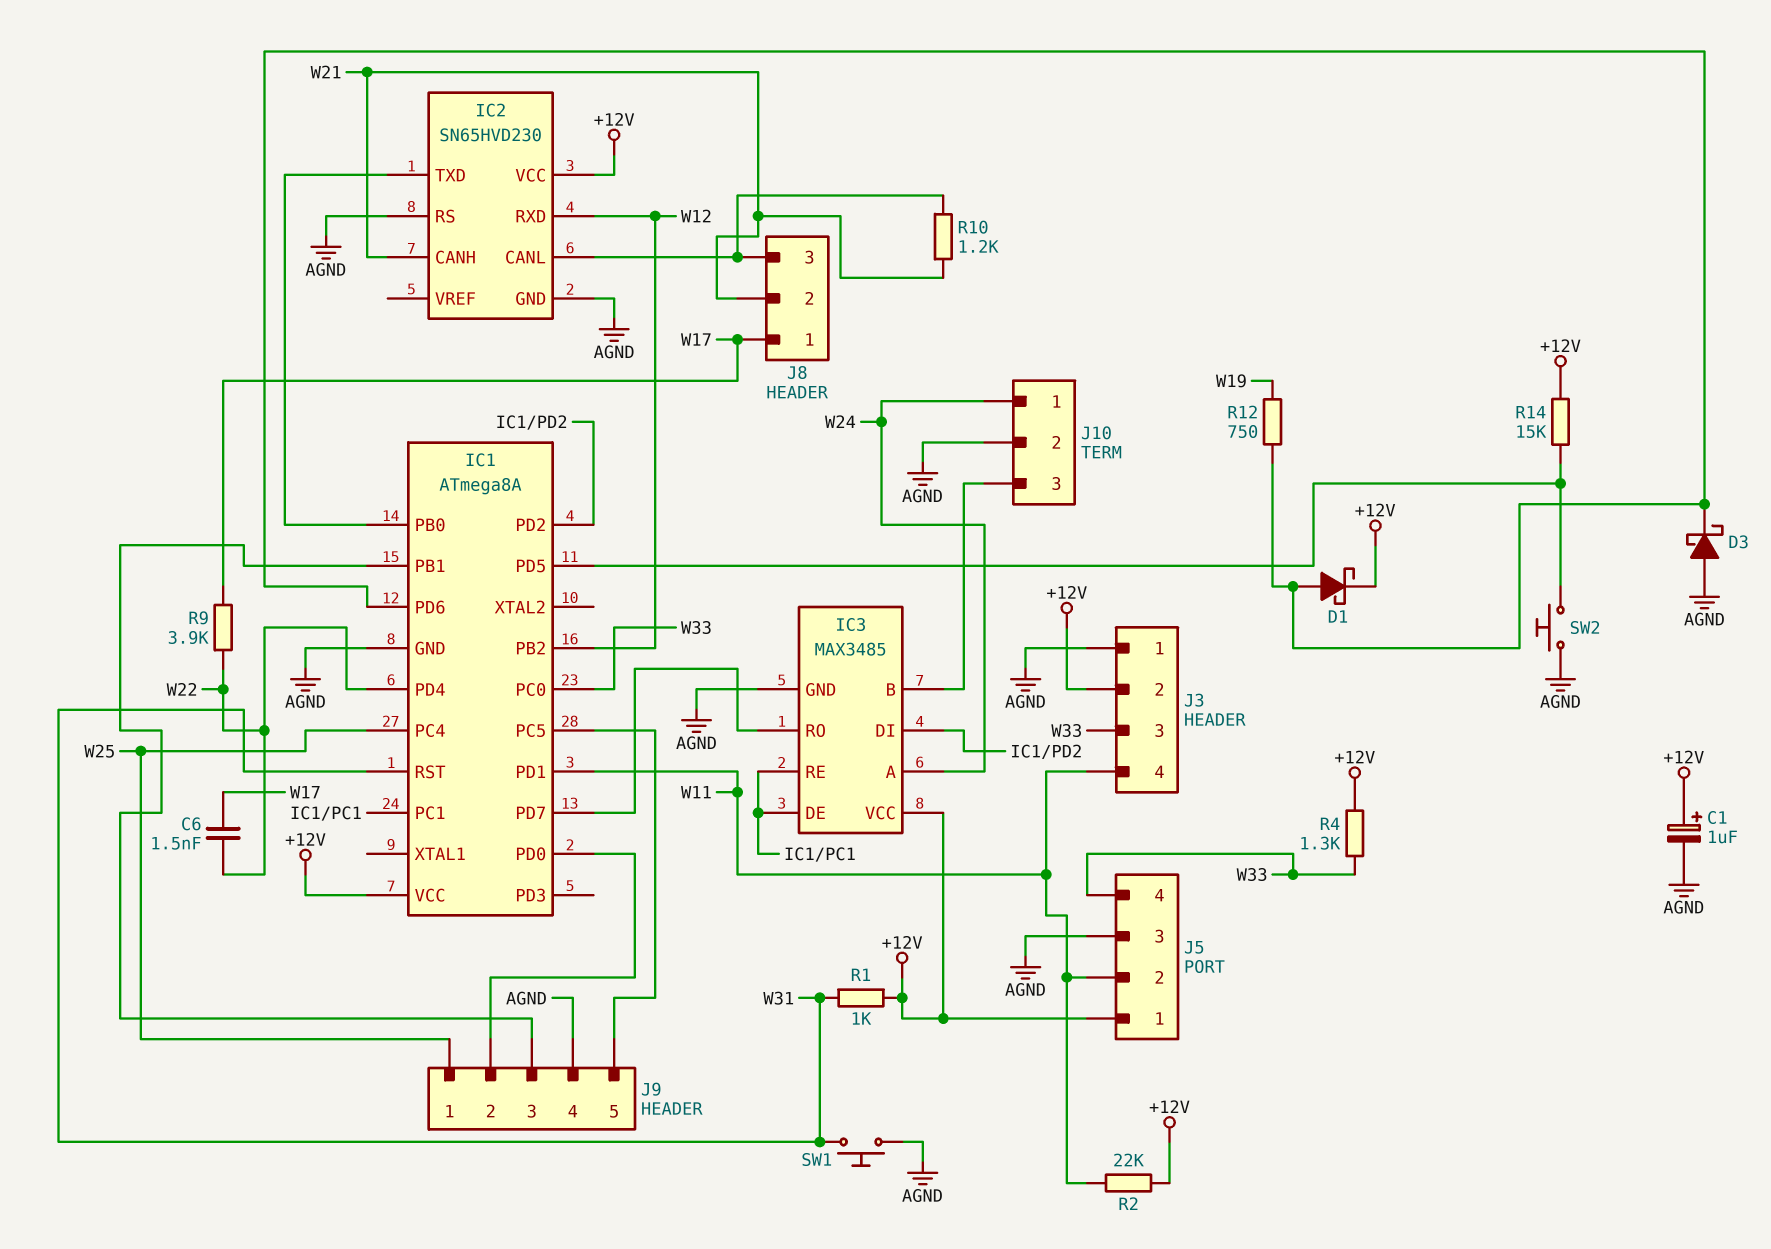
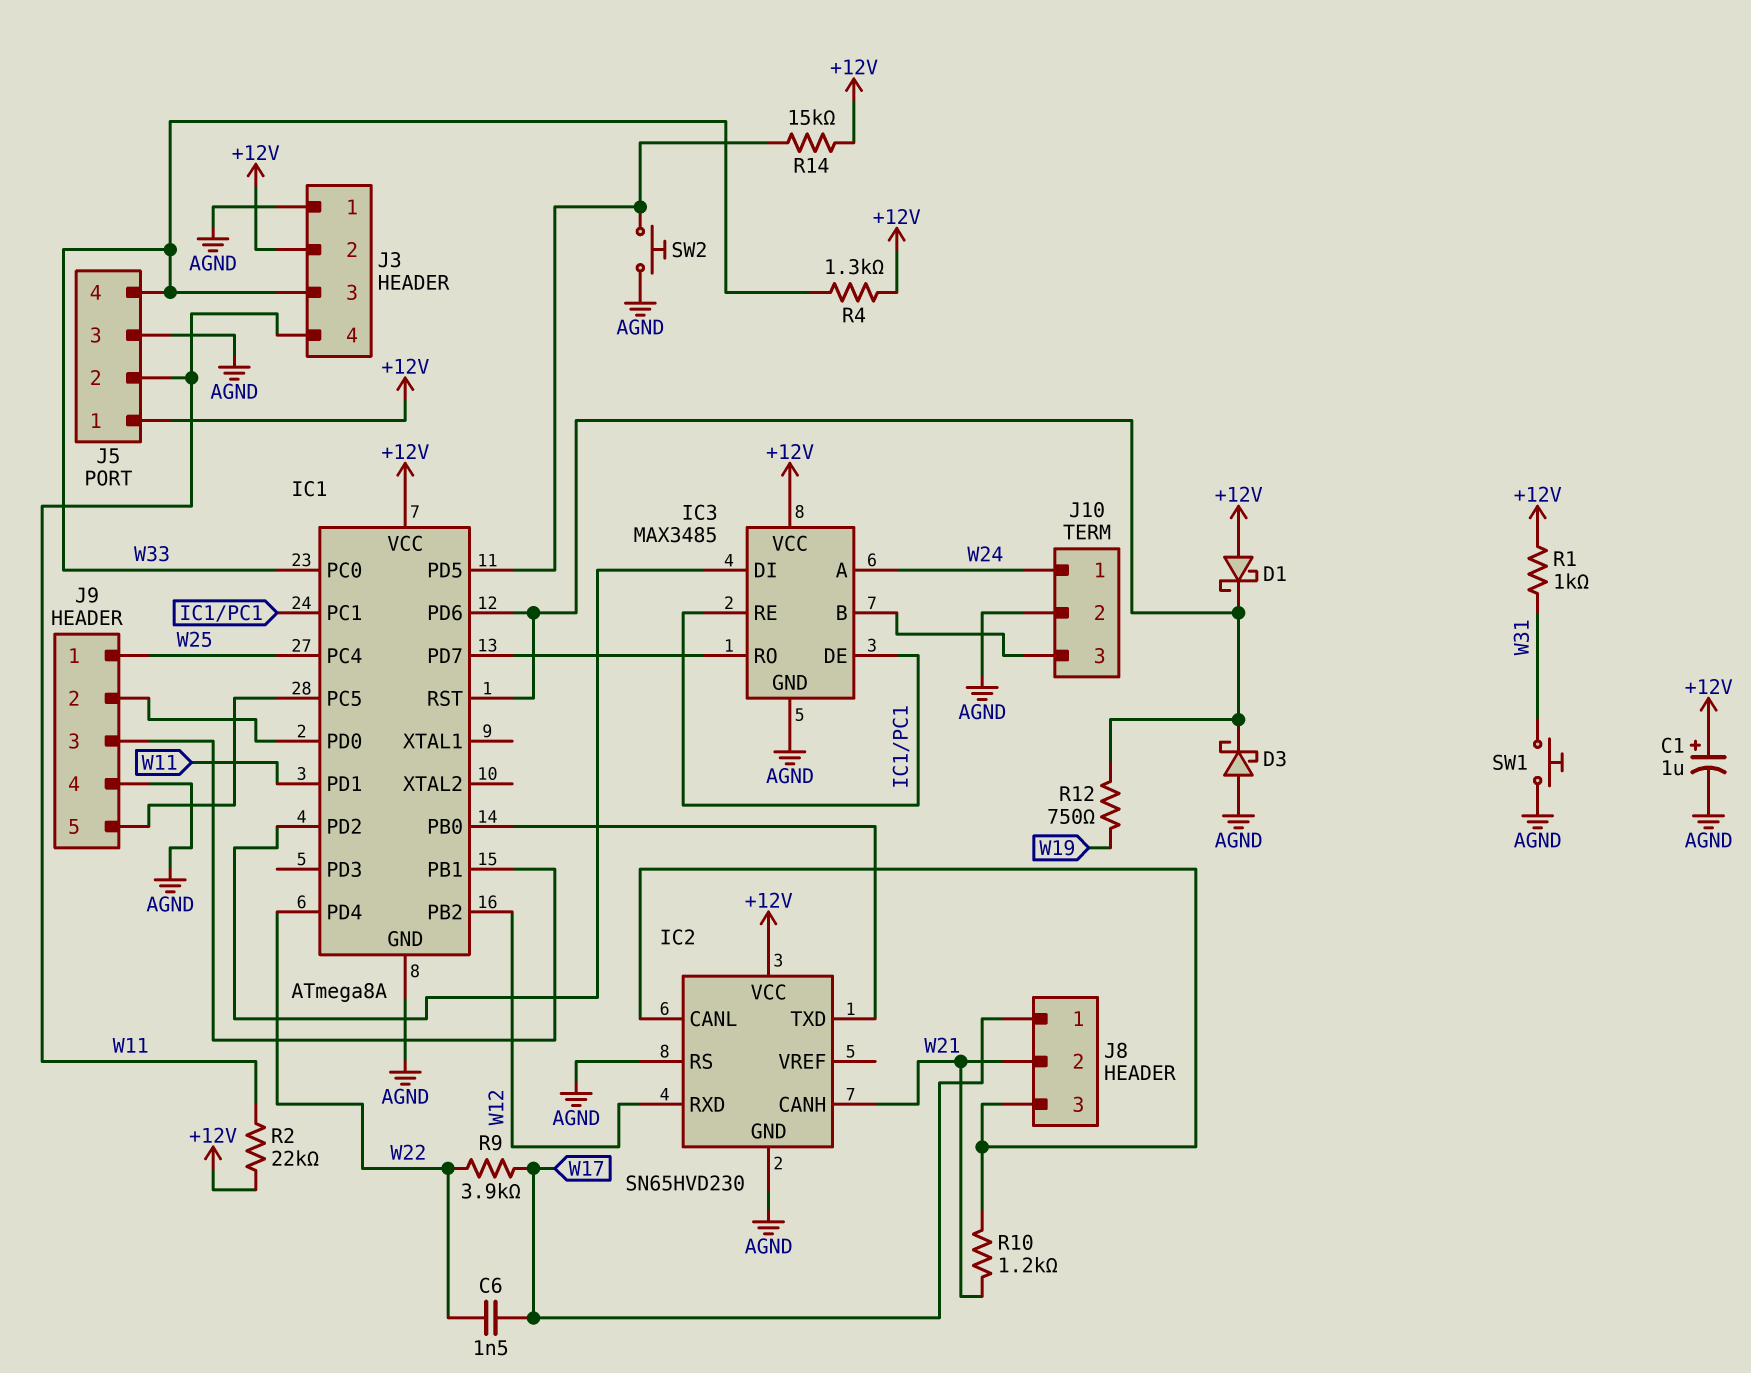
D1: schottky (A IC1/PD6, K +12V) -> schottky (A +12V, K IC1/PD6)
IC1 pin RST: W31 -> IC1/PD6

